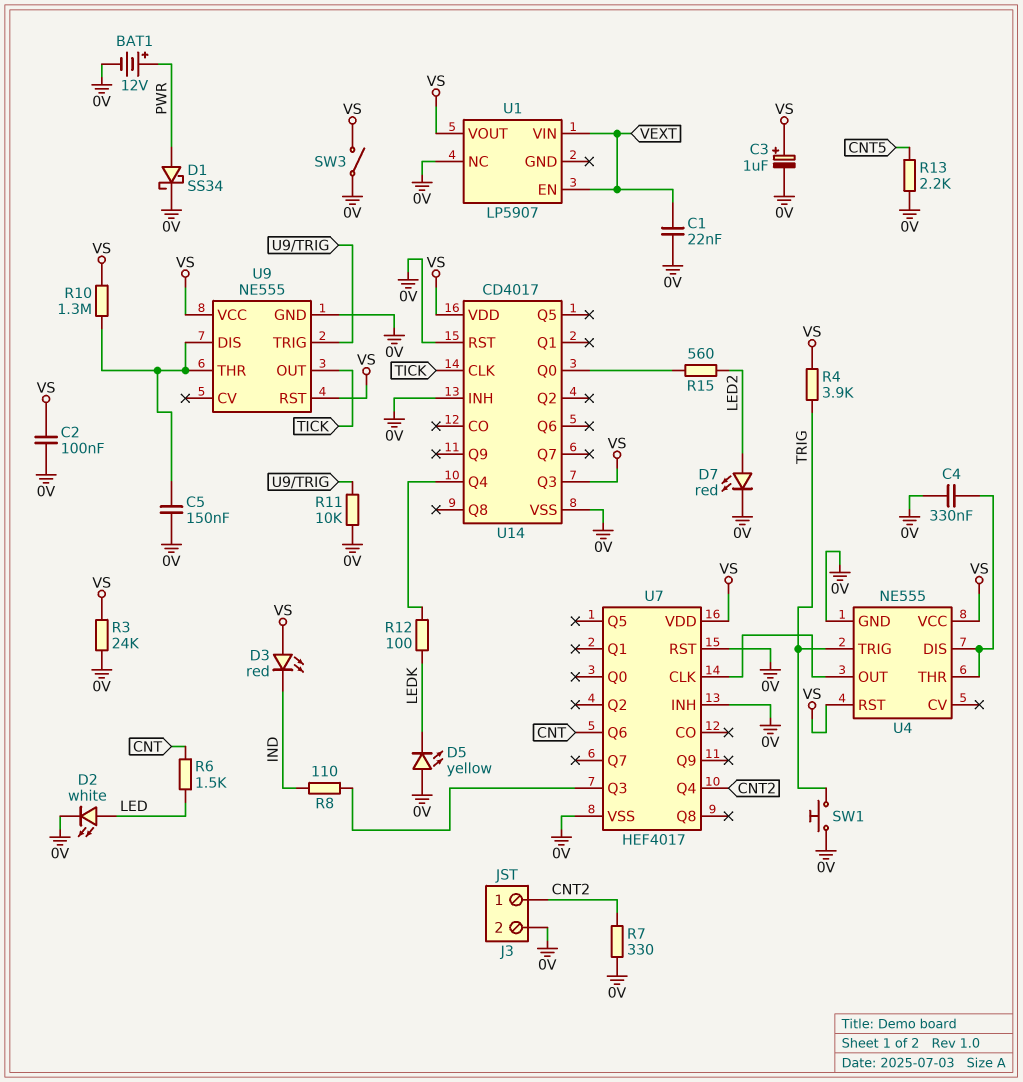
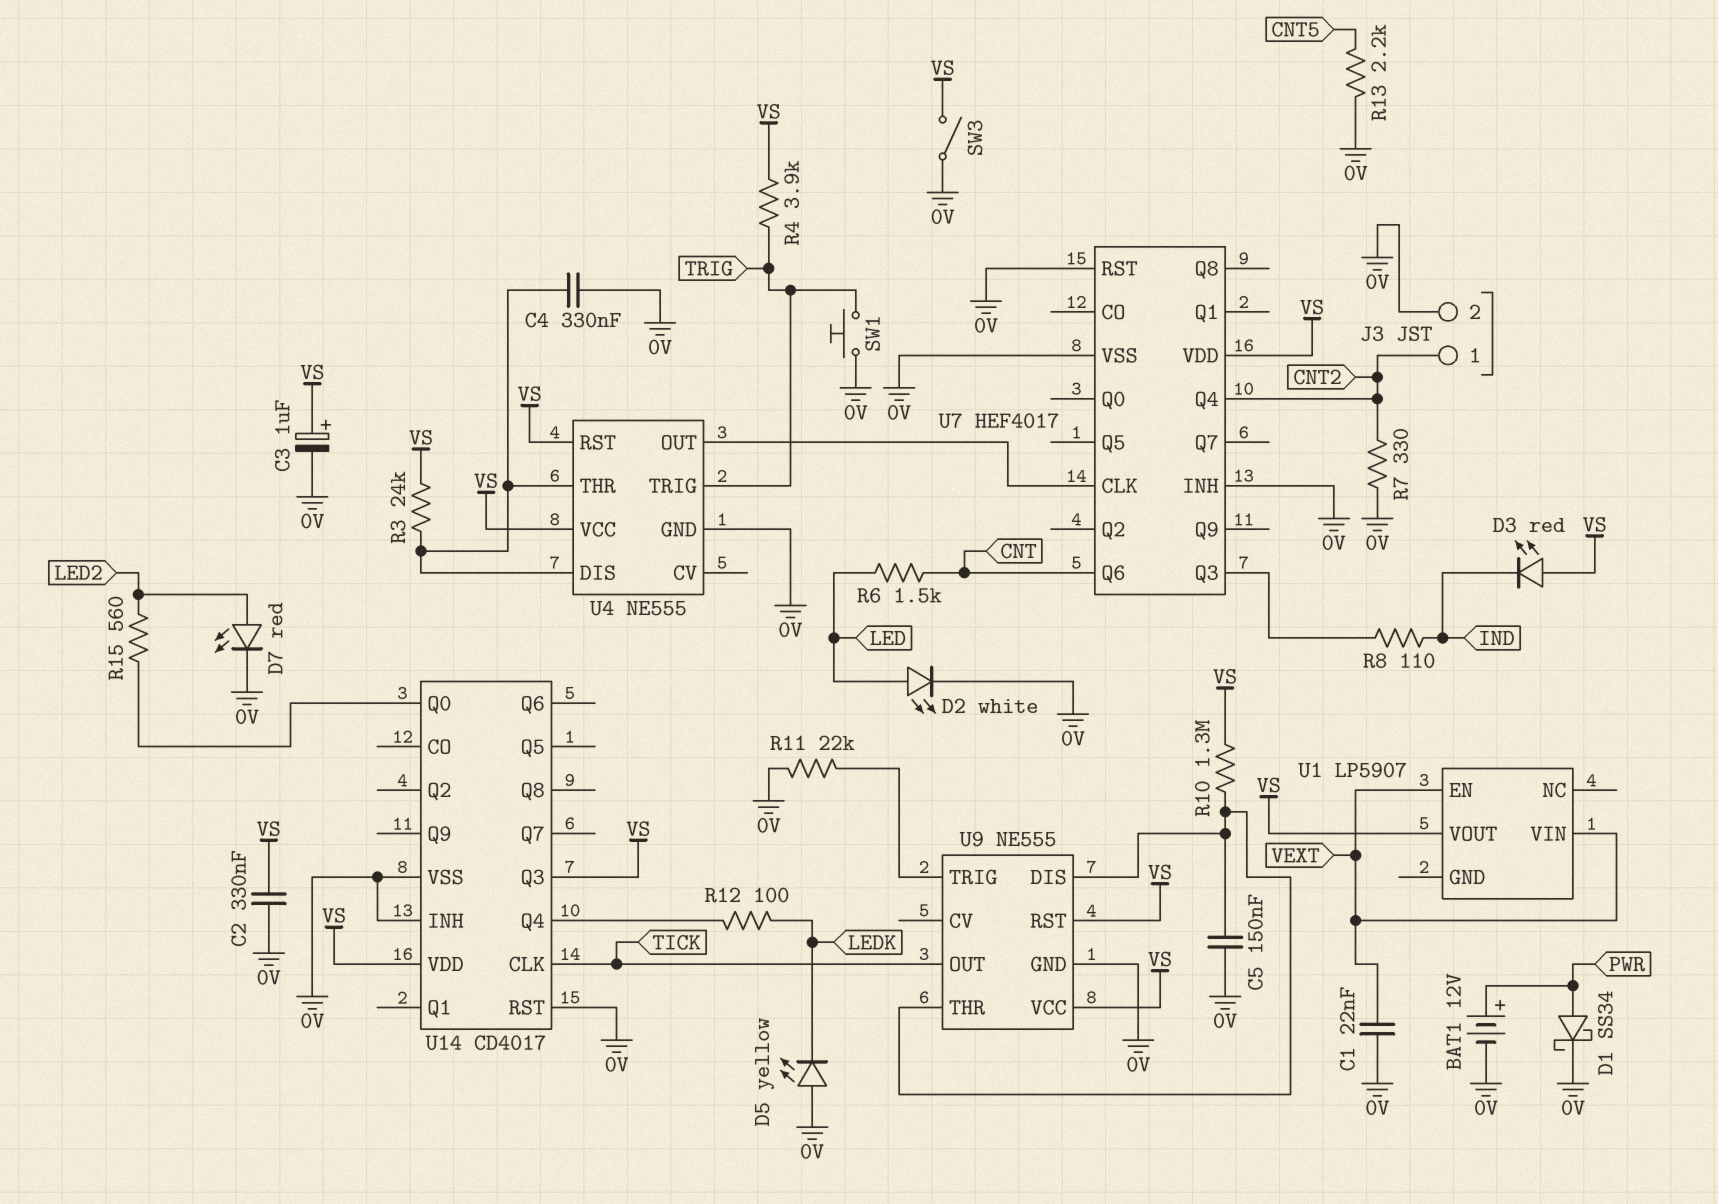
C2: 100nF (0V, VS) -> 330nF (0V, VS)
R3: 24k (0V, VS) -> 24k (U4/DIS, VS)
R11: 10k (0V, U9/TRIG) -> 22k (0V, U9/TRIG)
U1 pin NC: 0V -> none

